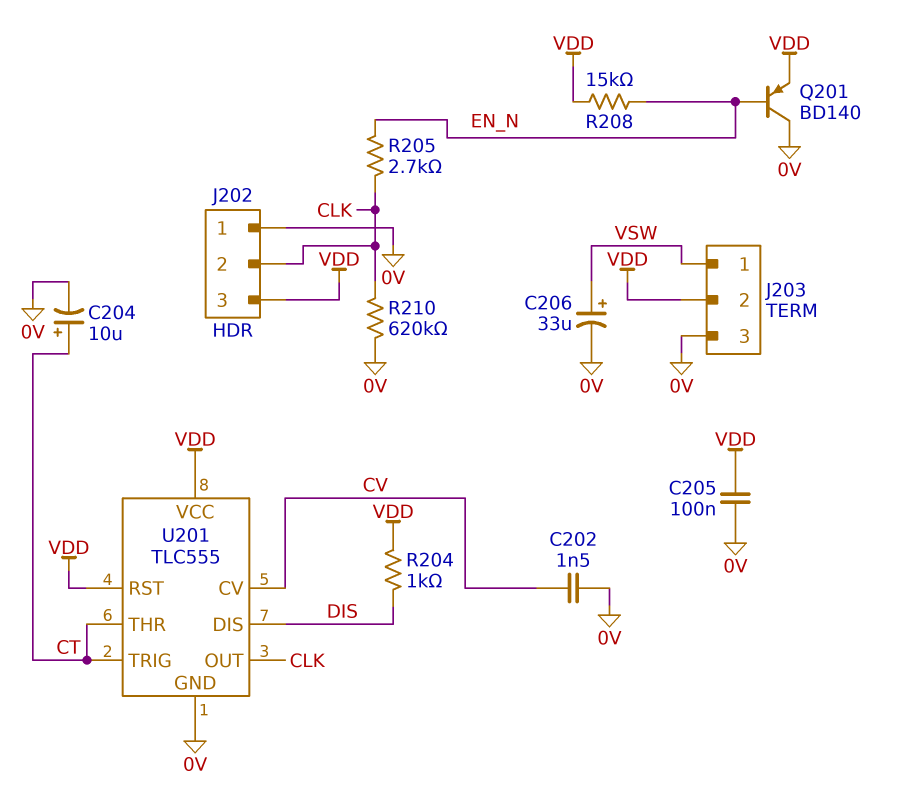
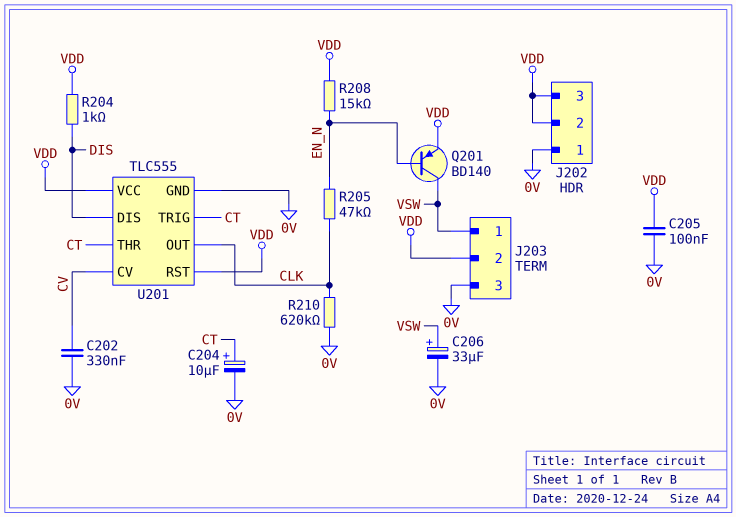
C202: 1.5nF (0V, CV) -> 330nF (0V, CV)
J202 pin 2: CLK -> VDD
Q201: PNP BD140 (B EN_N, C 0V, E VDD) -> PNP BD140 (B EN_N, C VSW, E VDD)
R205: 2.7k (CLK, EN_N) -> 47k (CLK, EN_N)

